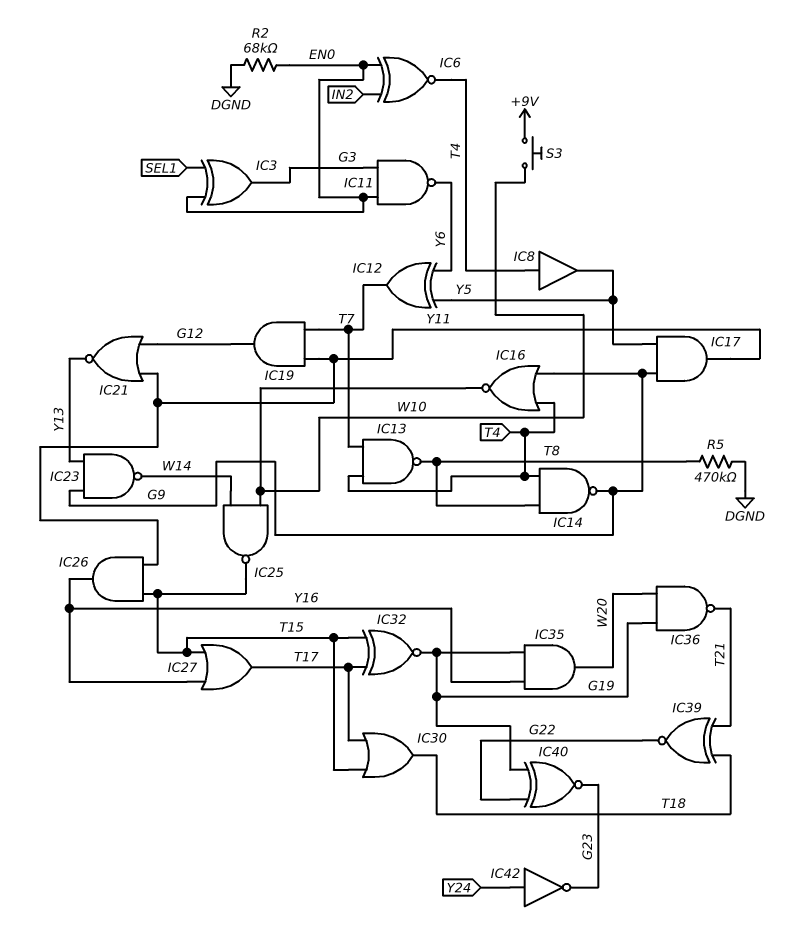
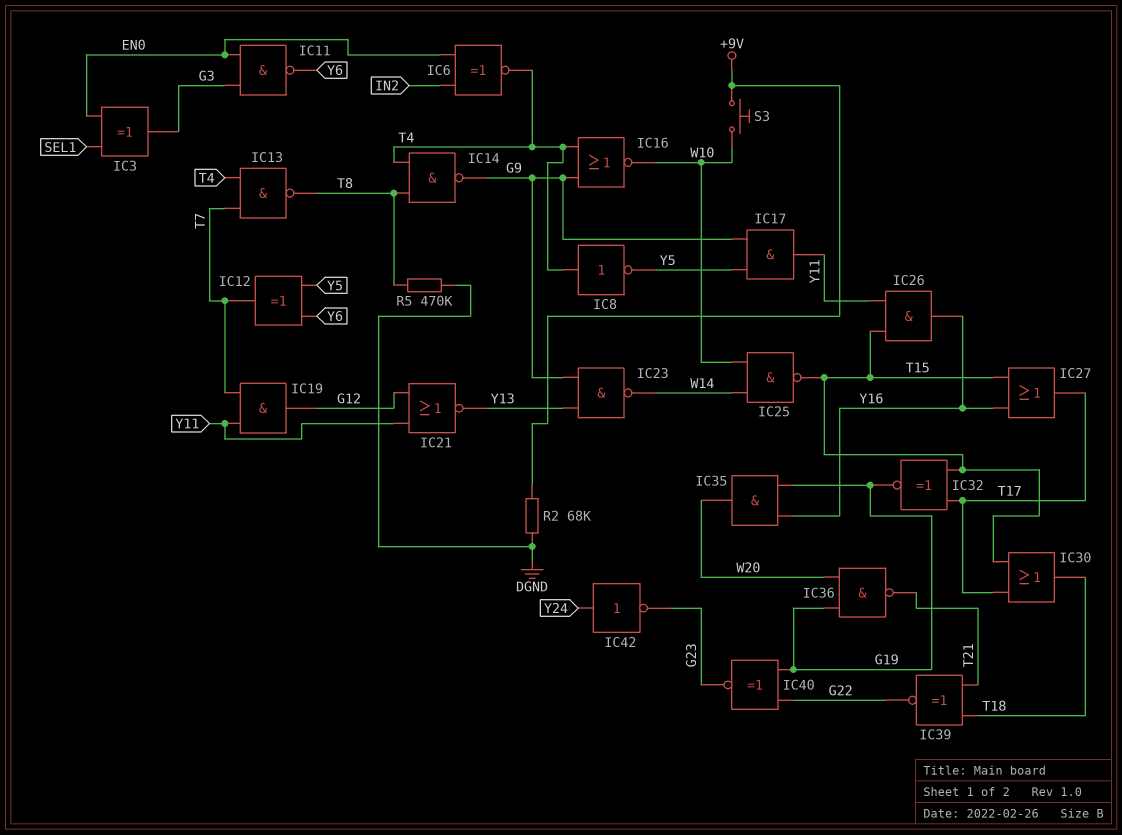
IC8: buffer (in T4, out Y5) -> NOT (in T4, out Y5)
R2: 68k (DGND, EN0) -> 68k (+9V, DGND)

